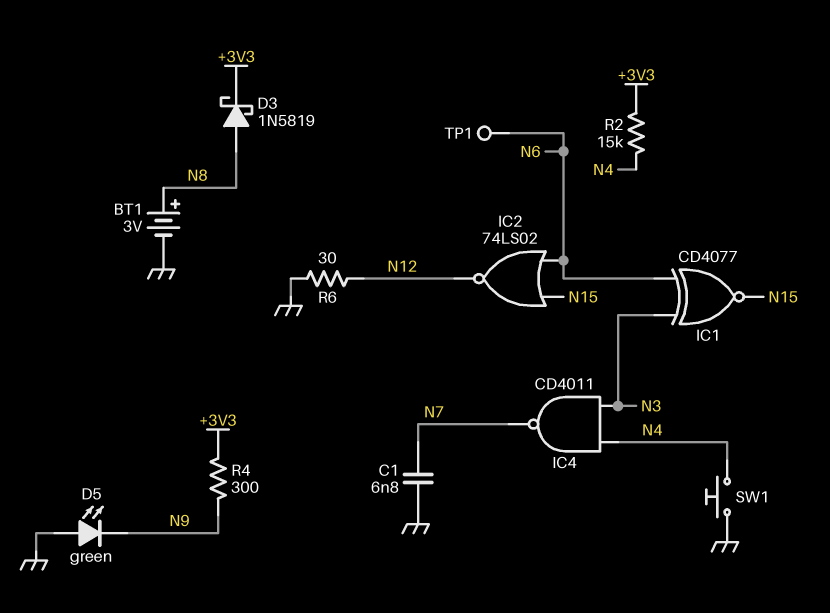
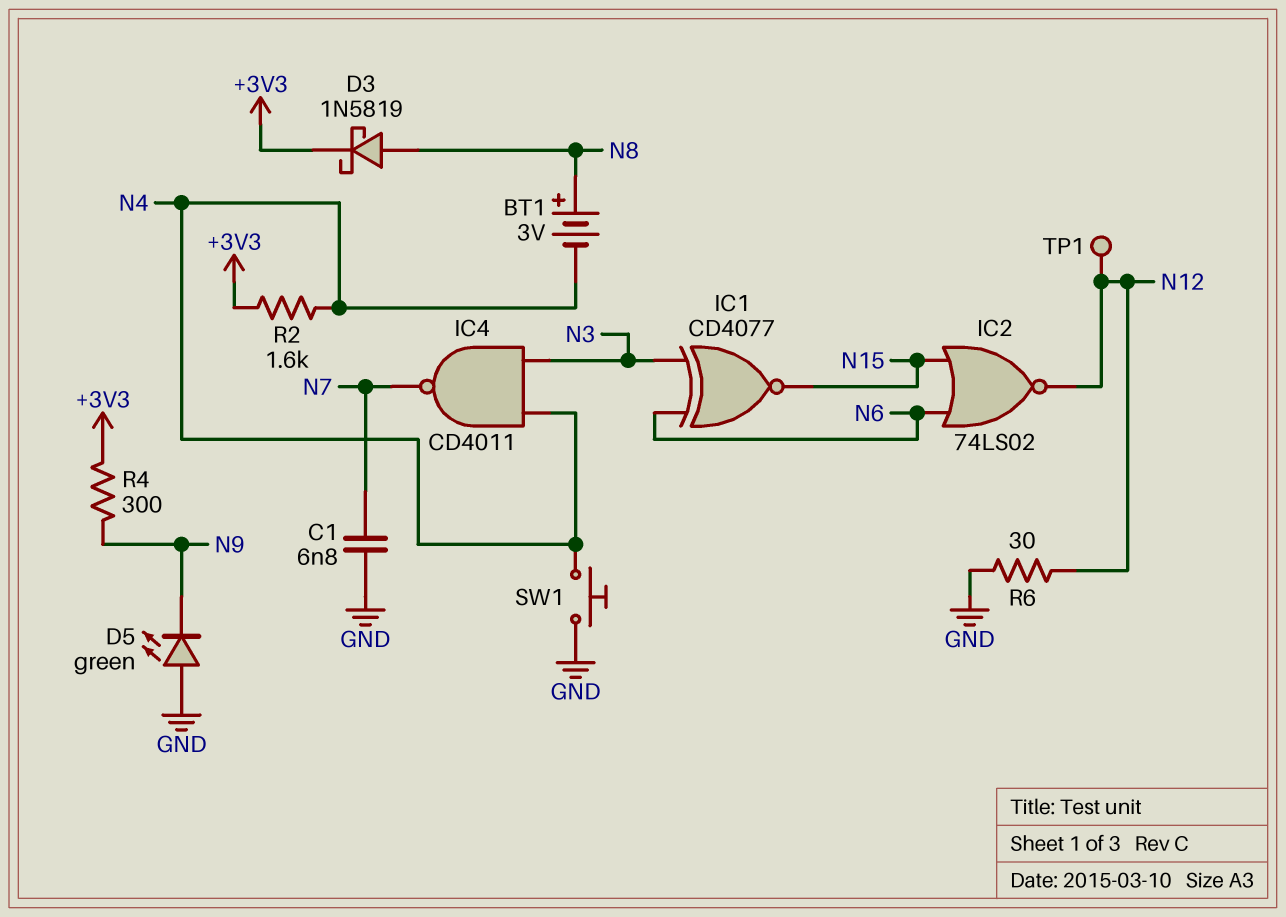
BT1: 3V (plus N8, minus GND) -> 3V (plus N8, minus N4)
R2: 15k (+3V3, N4) -> 1.6k (+3V3, N4)
TP1: test point (N6) -> test point (N12)

